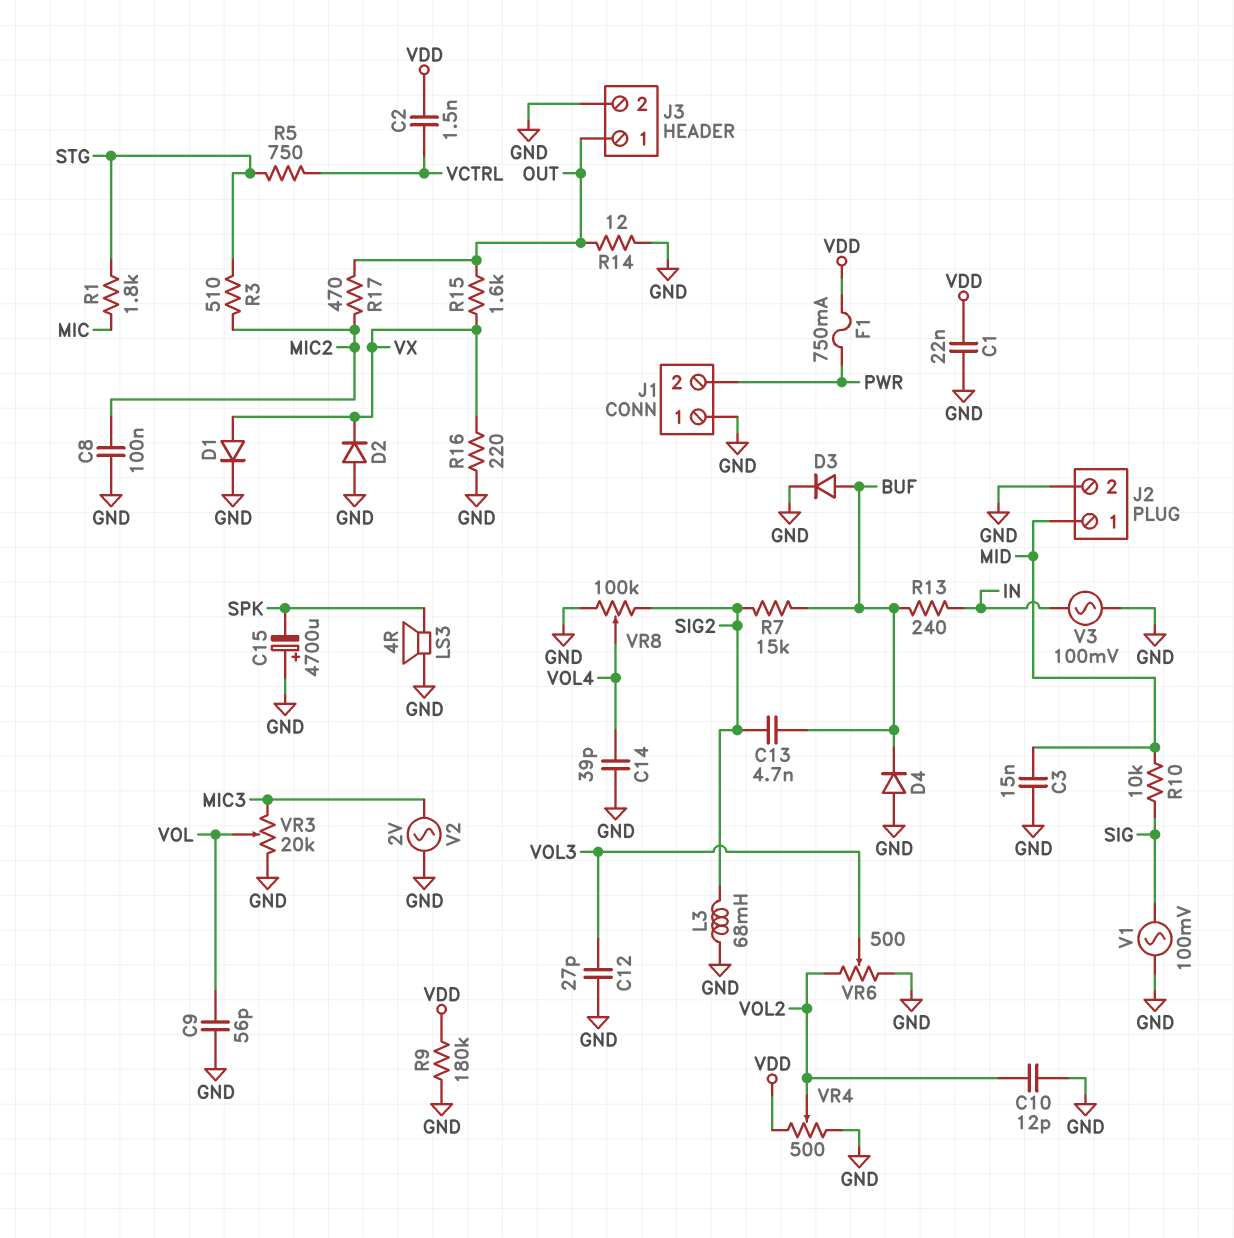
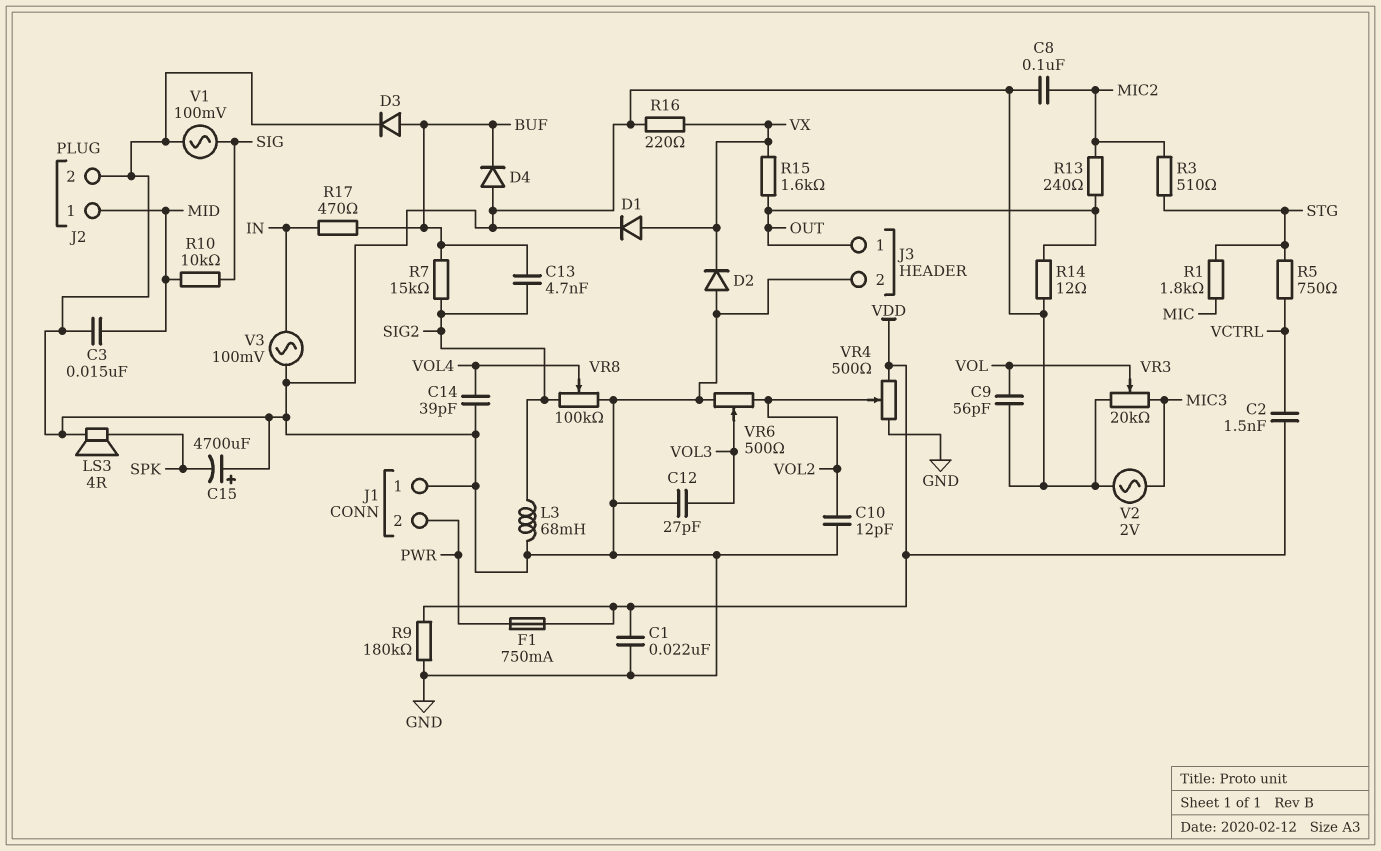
R13: 240 (BUF, IN) -> 240 (MIC2, OUT)
R17: 470 (MIC2, OUT) -> 470 (BUF, IN)

